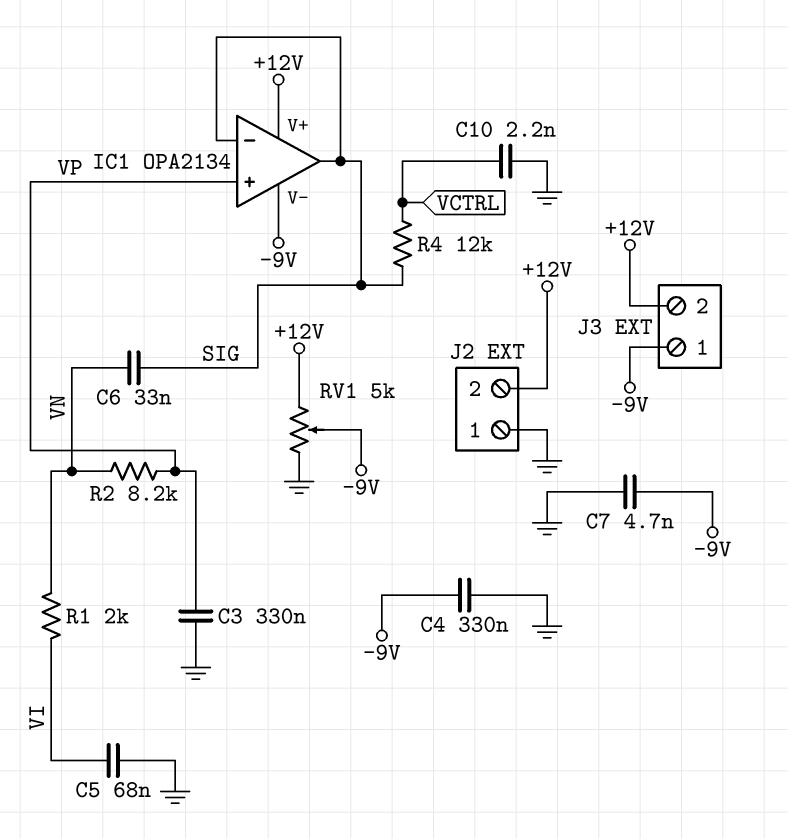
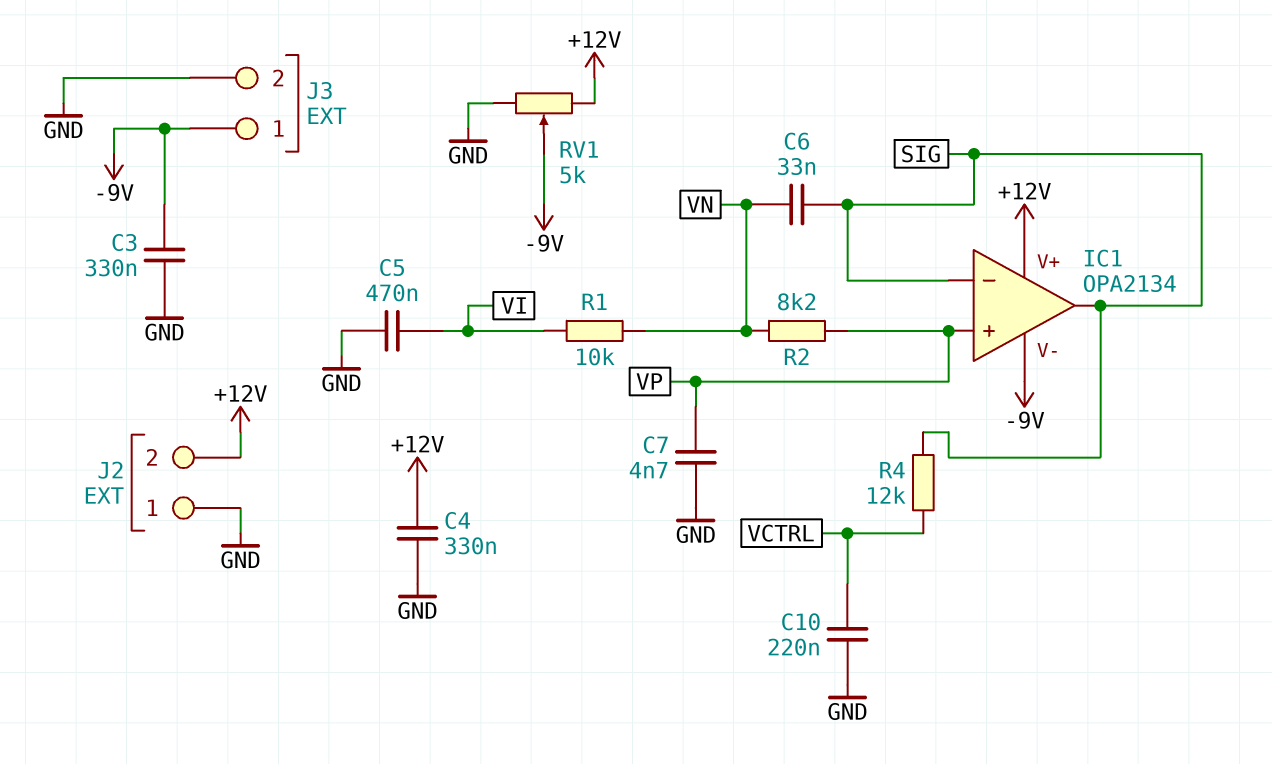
C3: 330nF (GND, VP) -> 330nF (-9V, GND)
C4: 330nF (-9V, GND) -> 330nF (+12V, GND)
C5: 68nF (GND, VI) -> 470nF (GND, VI)
C7: 4.7nF (-9V, GND) -> 4.7nF (GND, VP)
C10: 2.2nF (GND, VCTRL) -> 220nF (GND, VCTRL)
J3 pin 2: +12V -> GND
R1: 2k (VI, VN) -> 10k (VI, VN)

